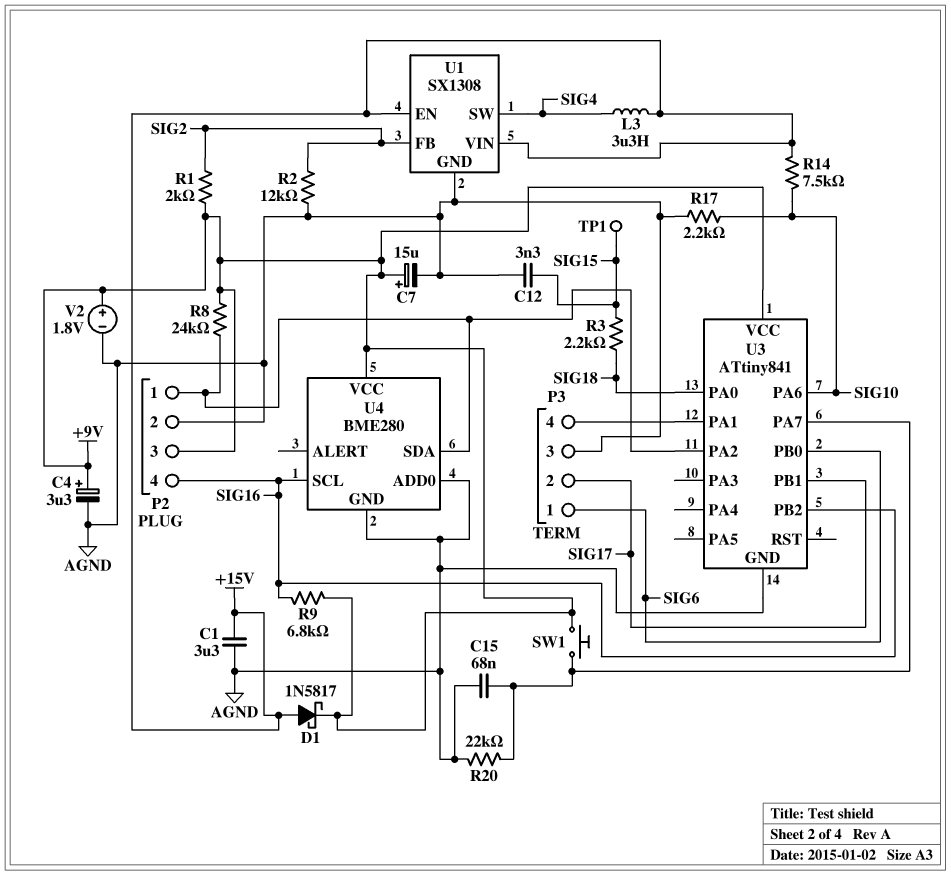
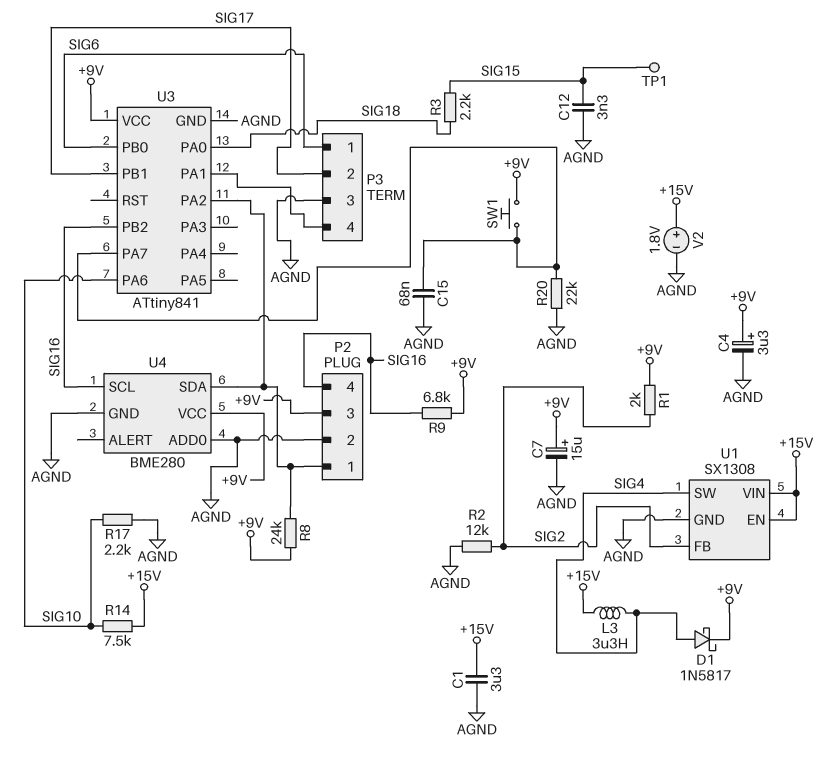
D1: schottky 1N5817 (A +15V, K +9V) -> schottky 1N5817 (A SIG4, K +9V)
V2: 1.8V (plus +9V, minus AGND) -> 1.8V (plus +15V, minus AGND)

